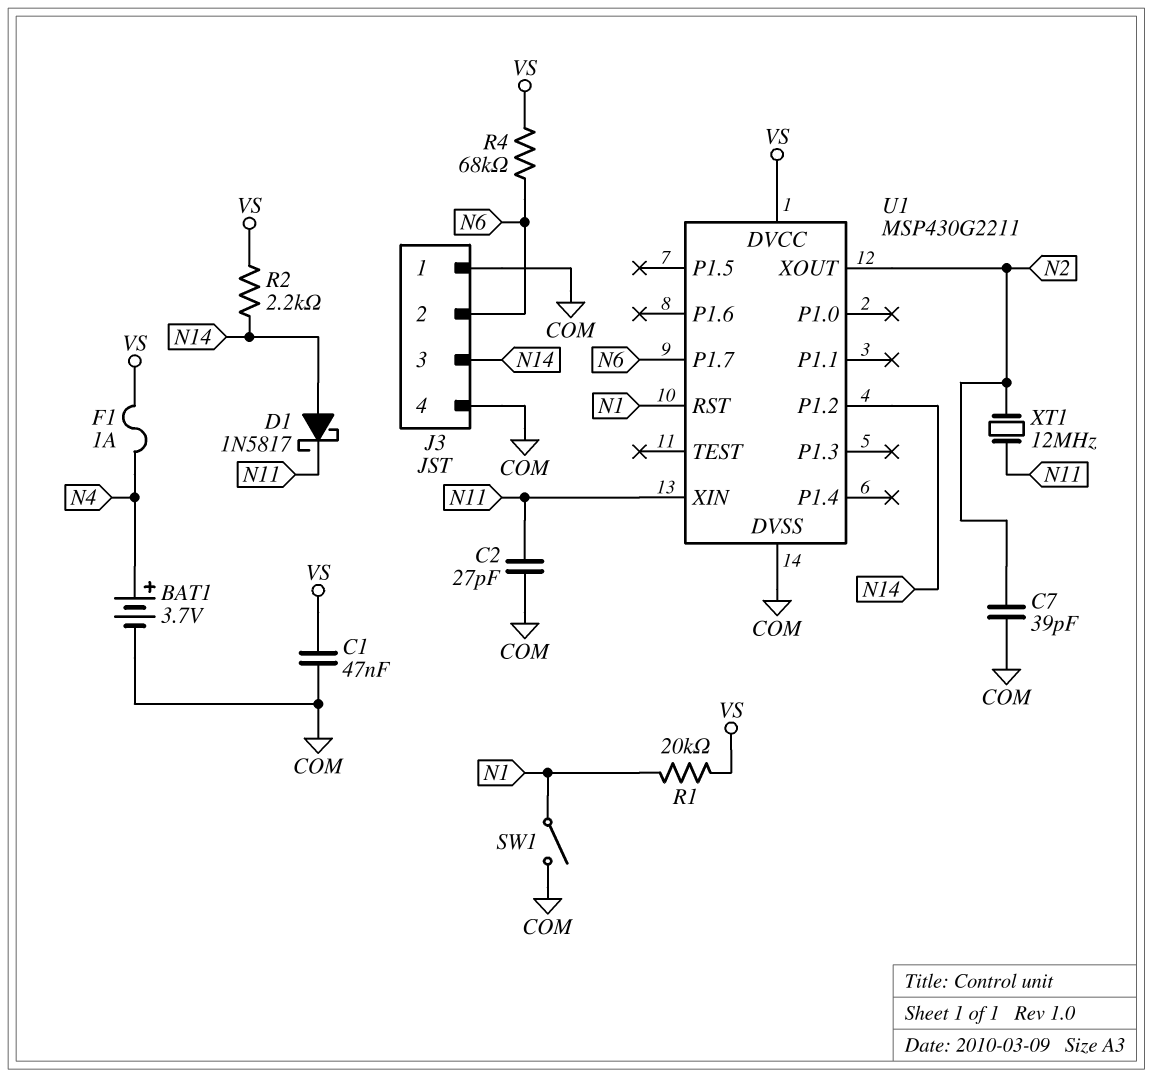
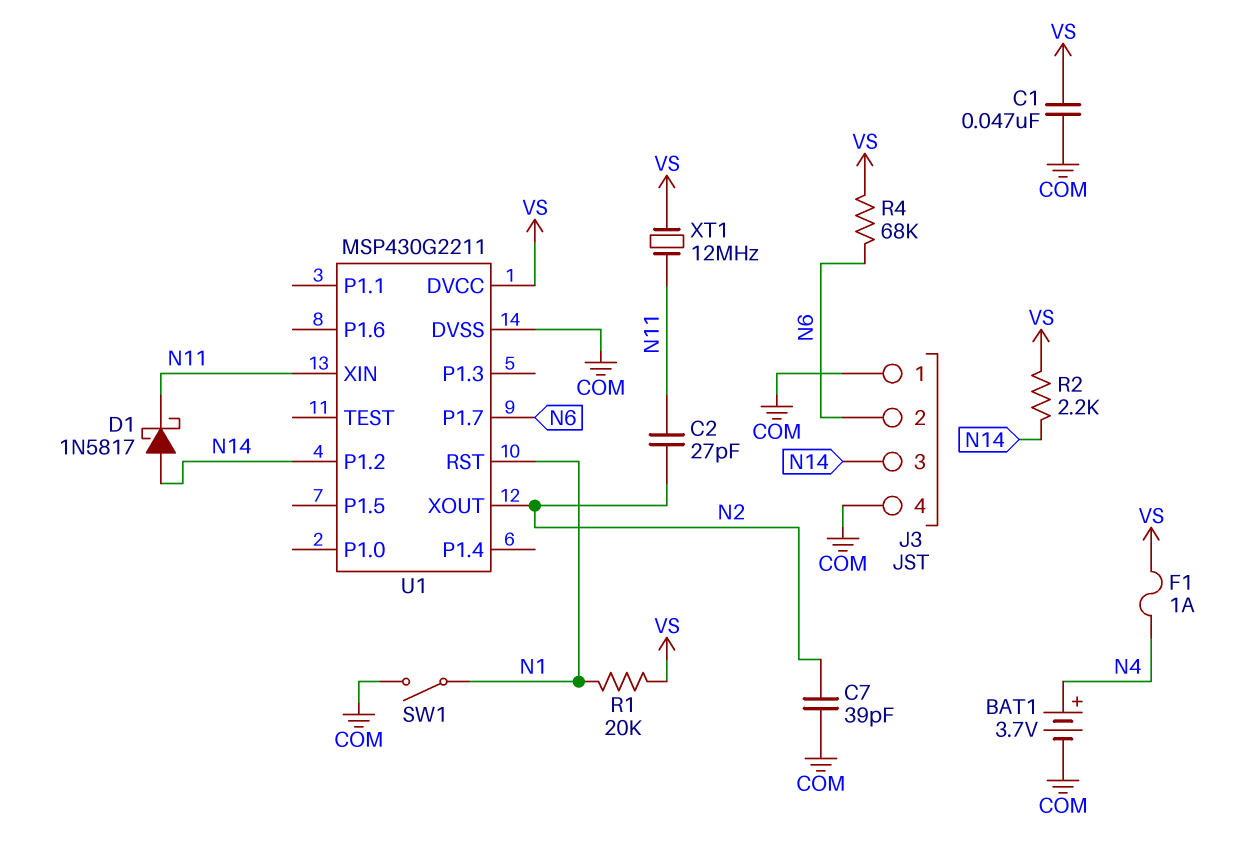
C2: 27pF (COM, N11) -> 27pF (N2, N11)
XT1: 12MHz (N2, N11) -> 12MHz (N11, VS)

